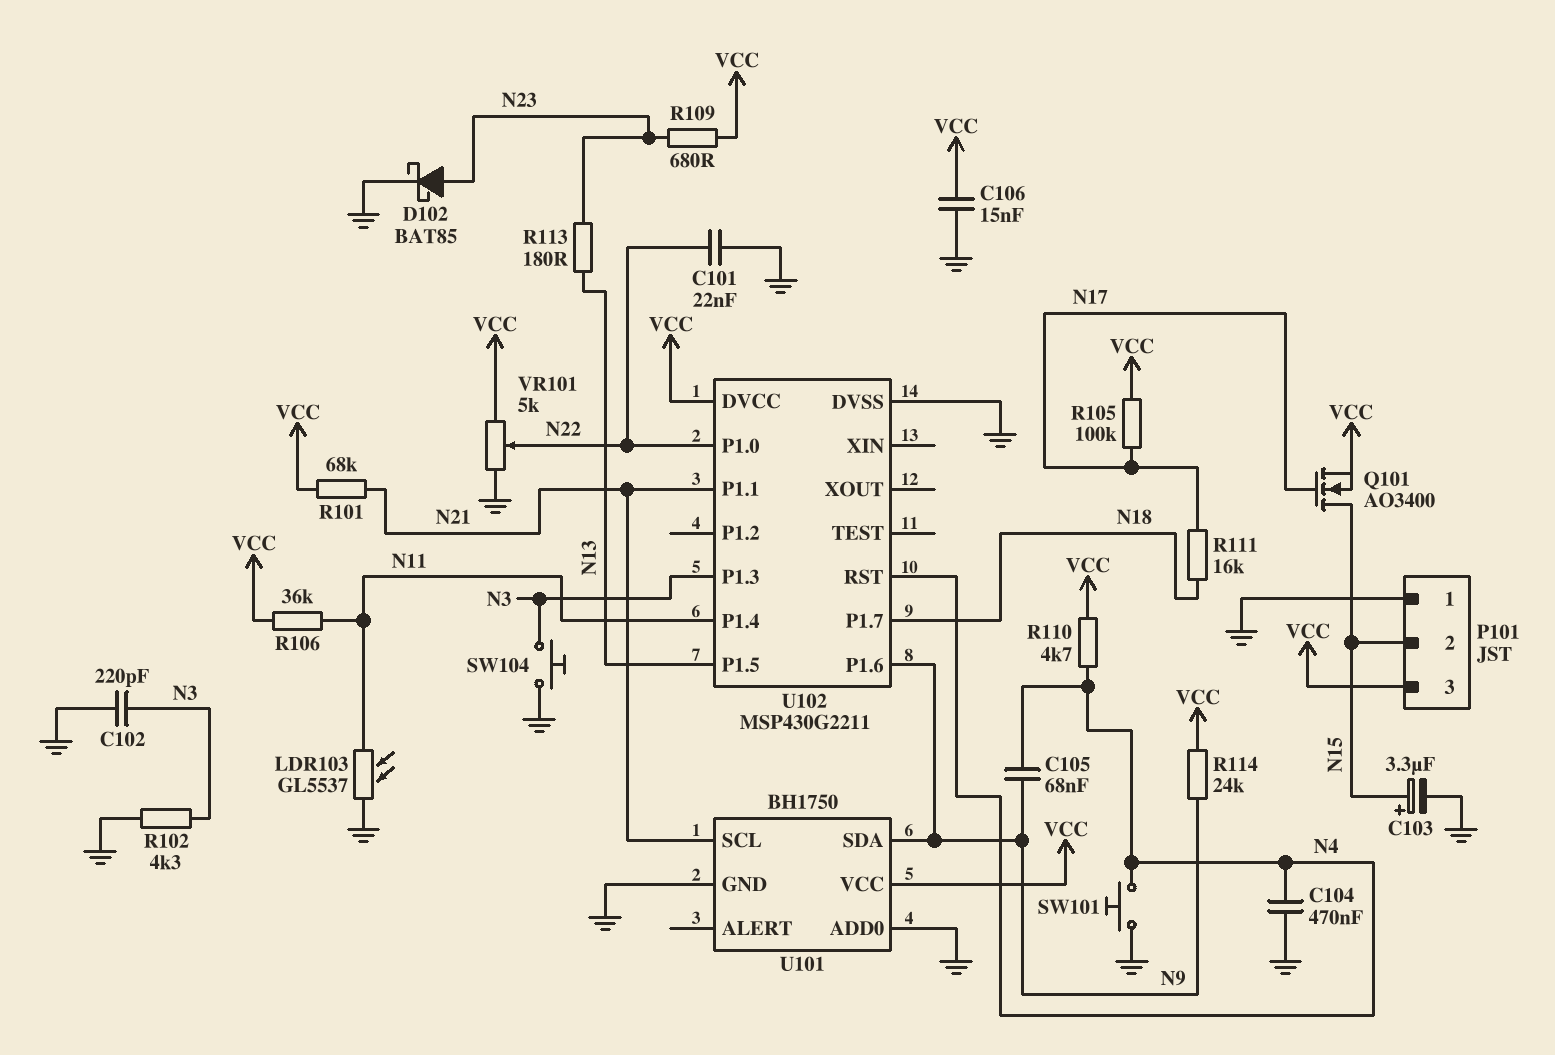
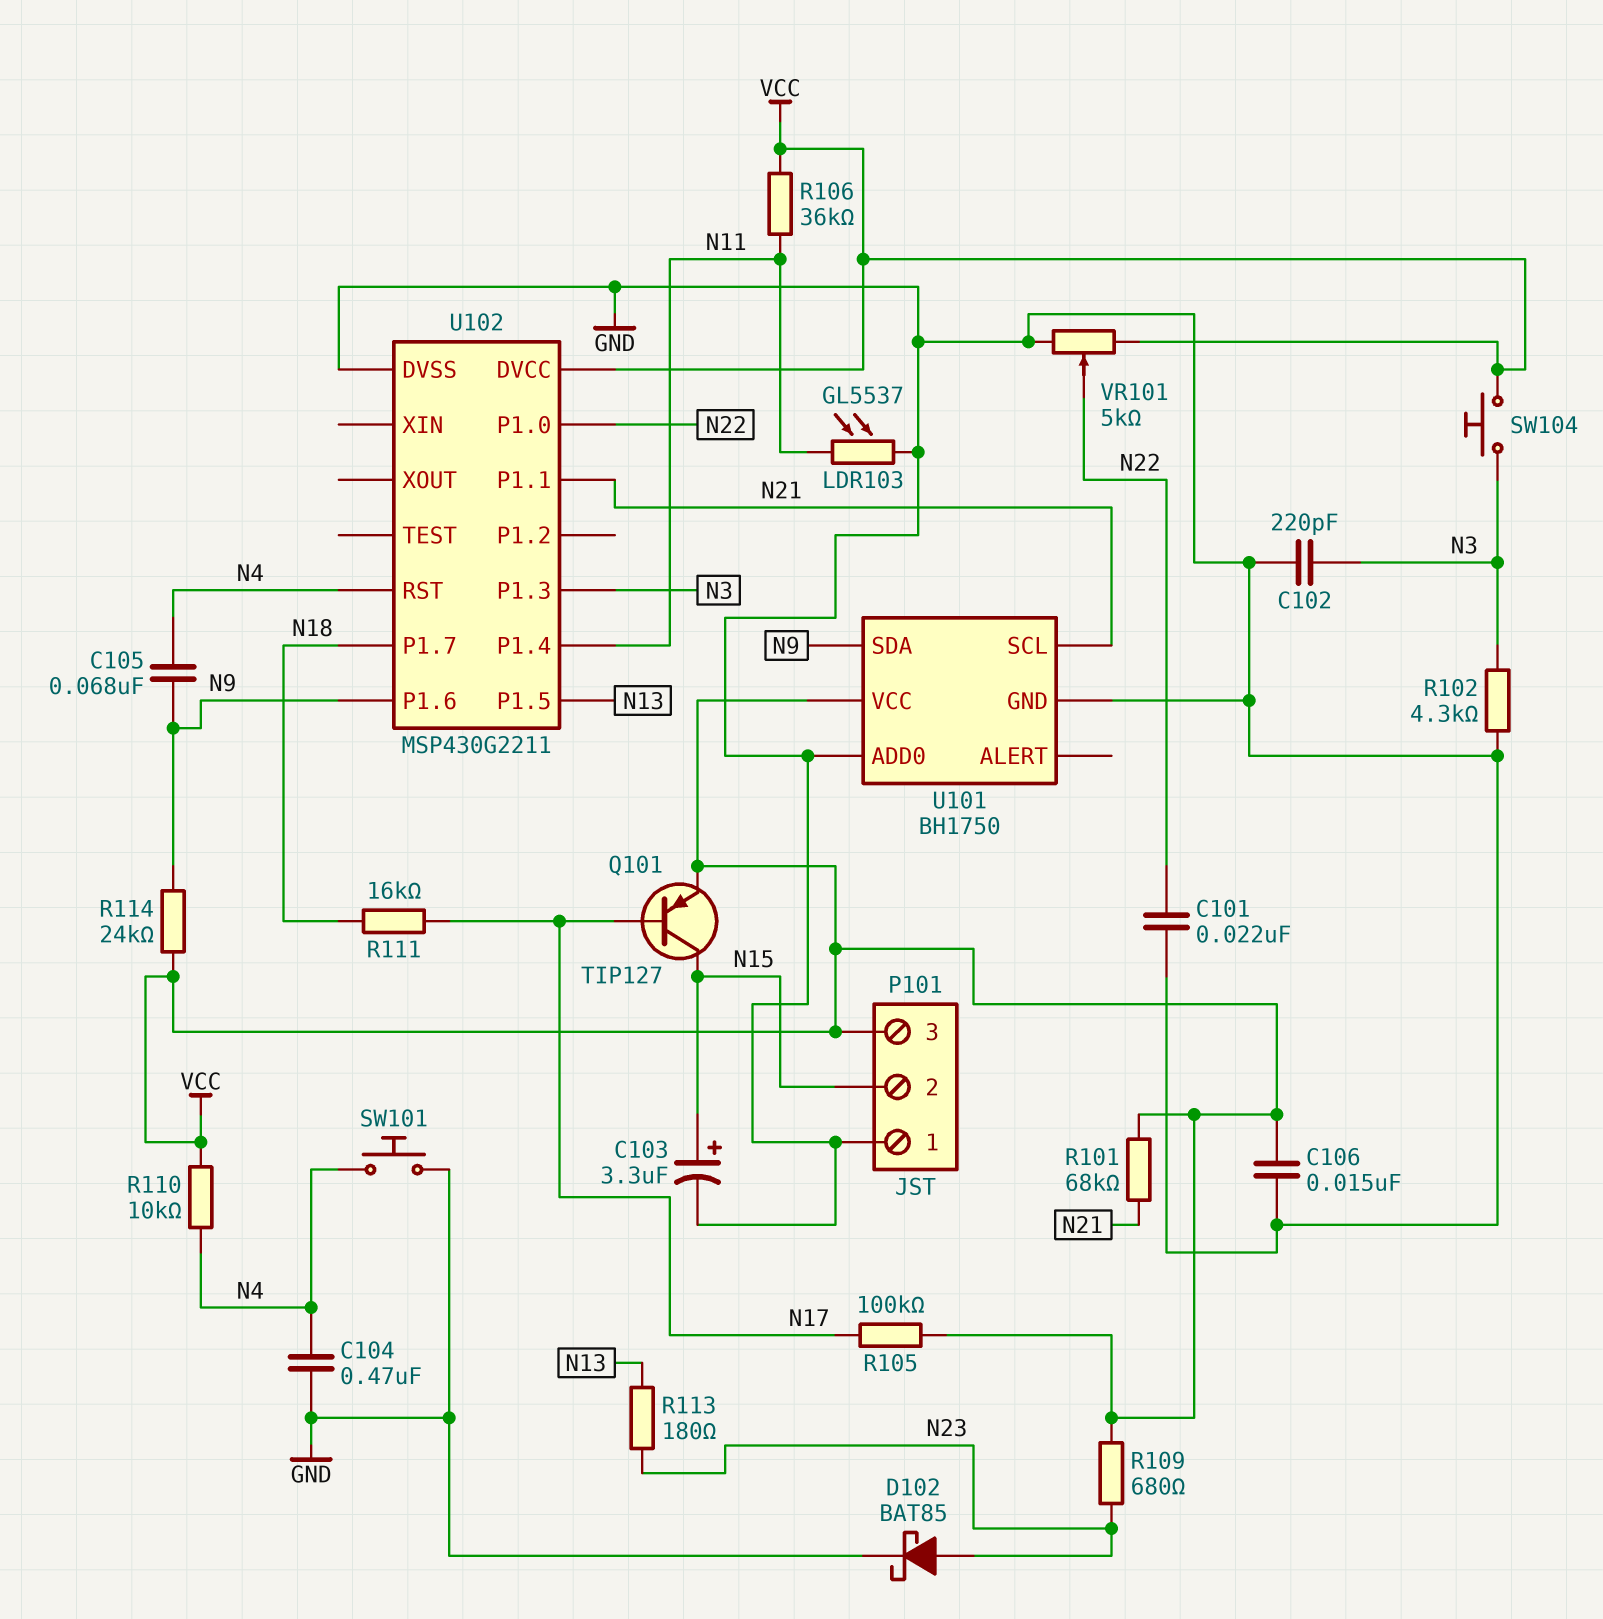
Q101: NMOS AO3400 (G N17, D N15, S VCC) -> PNP TIP127 (B N17, C N15, E VCC)
R110: 4.7k (N4, VCC) -> 10k (N4, VCC)
SW104: button (GND, N3) -> button (N3, VCC)

